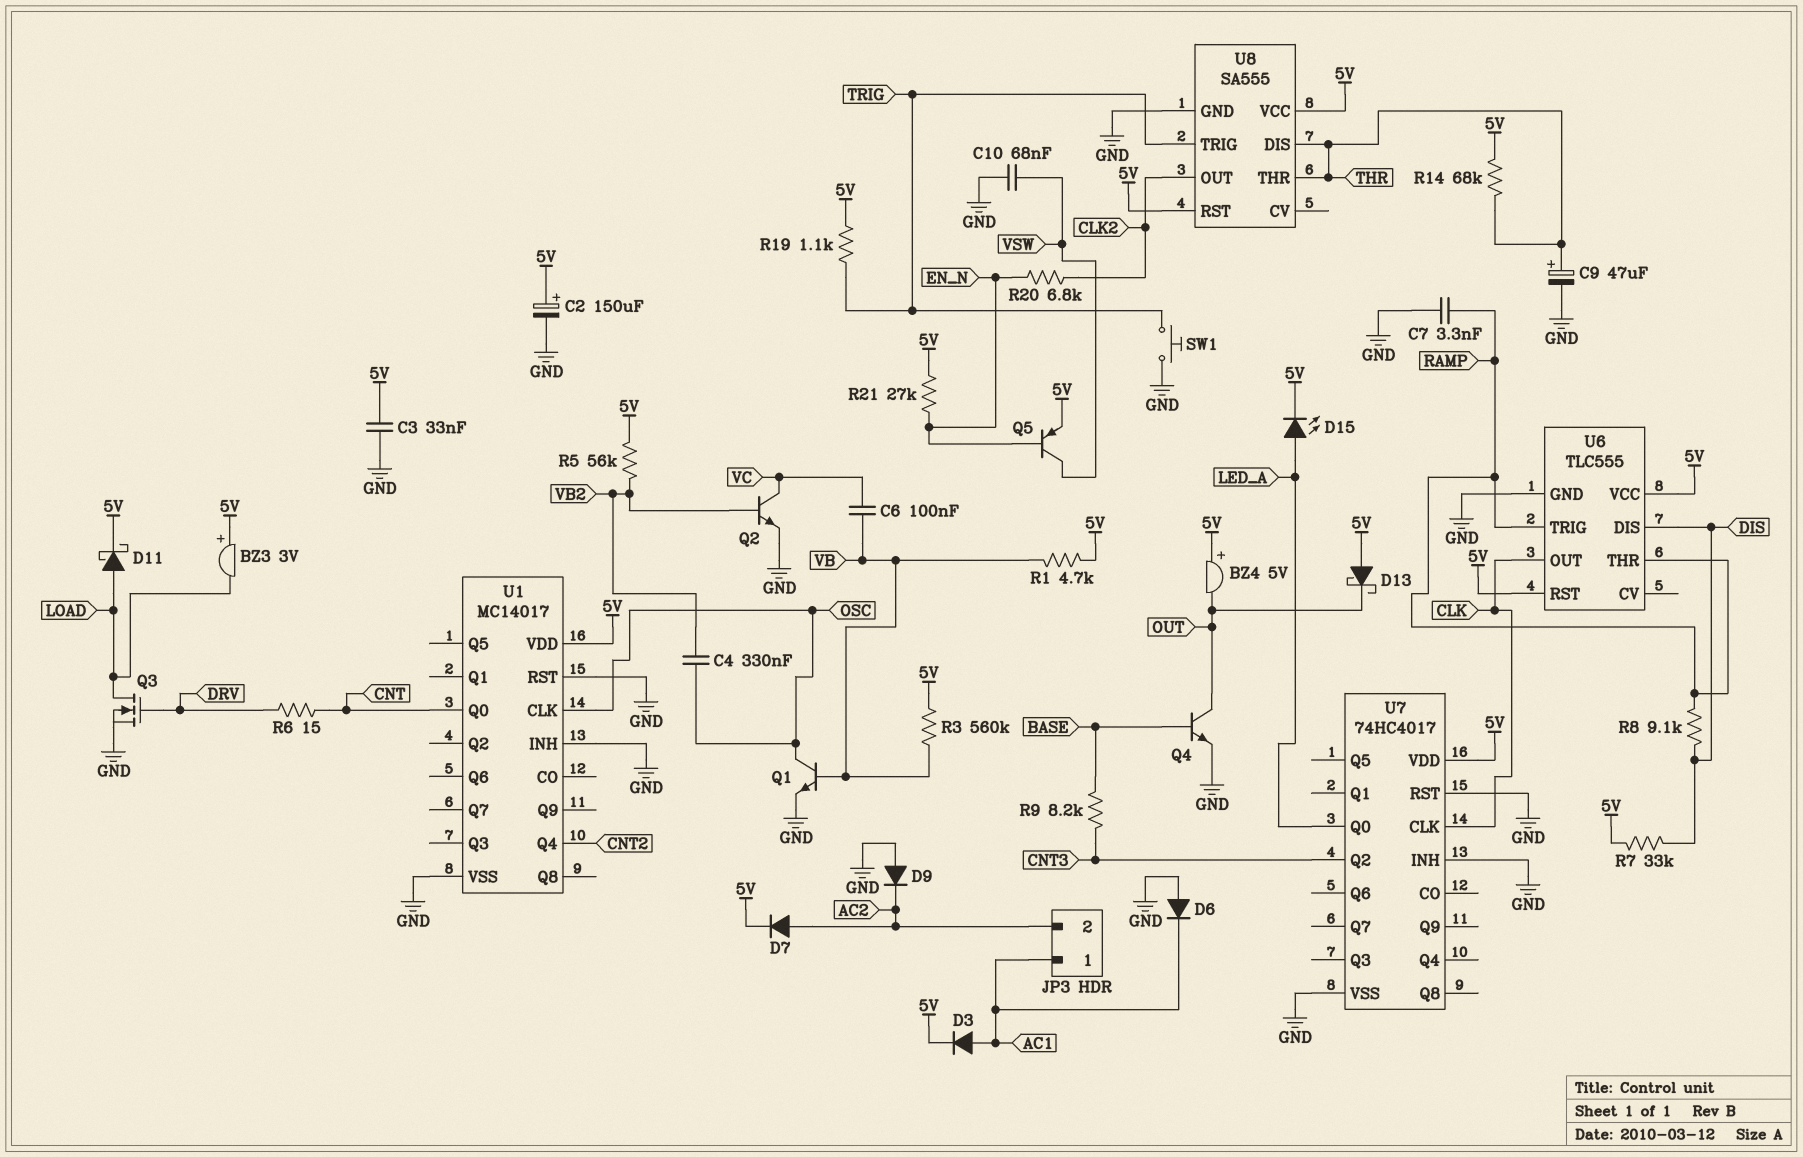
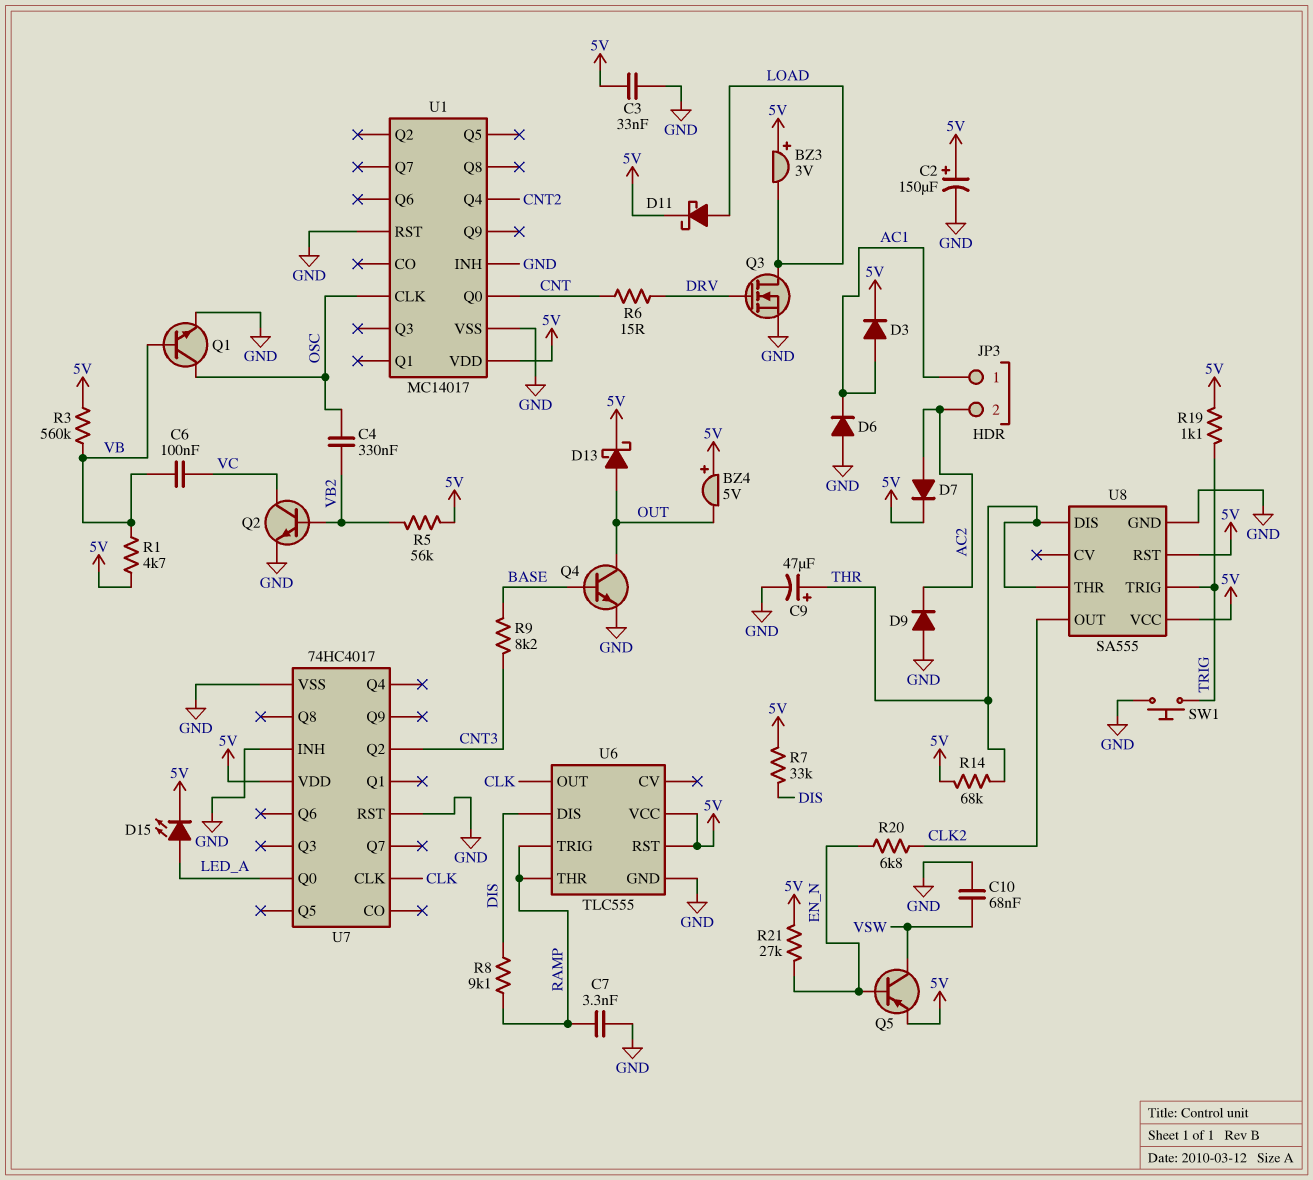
D13: schottky (A 5V, K OUT) -> schottky (A OUT, K 5V)

